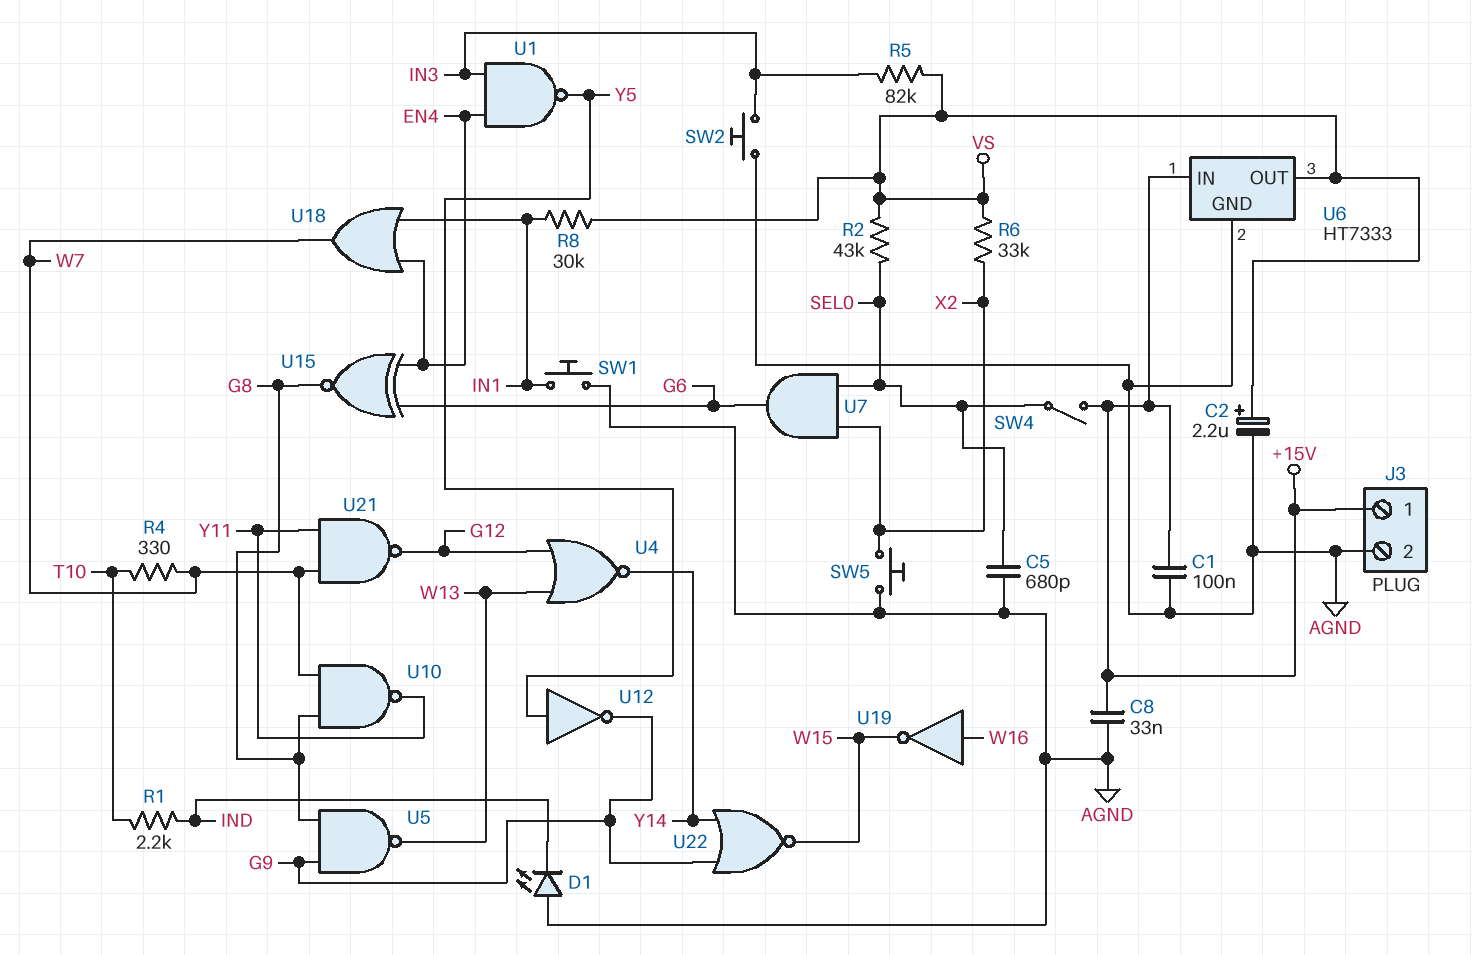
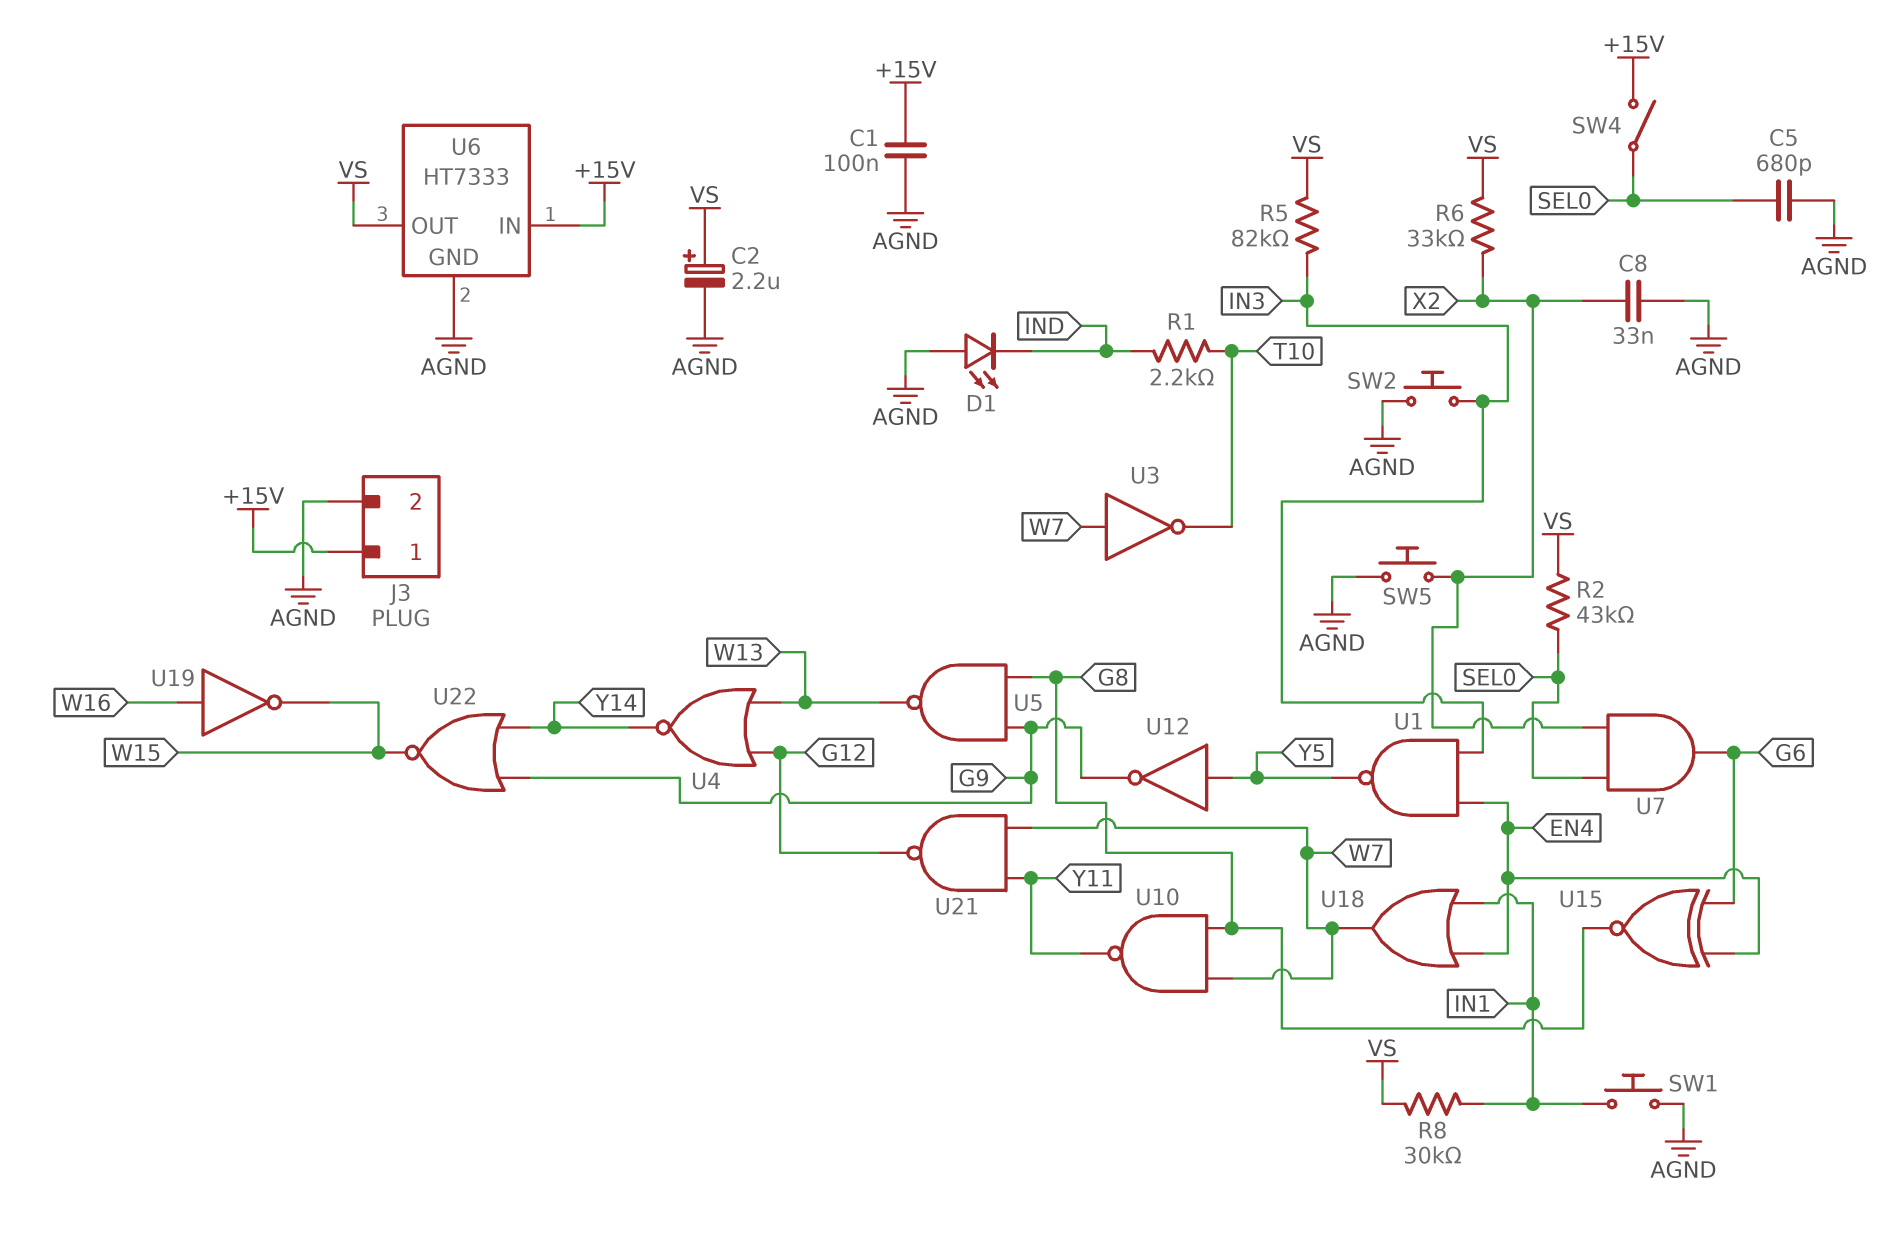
C8: 33nF (+15V, AGND) -> 33nF (AGND, X2)
R4: 330 (T10, W7) -> none
U3: none -> NOT (in W7, out T10)

